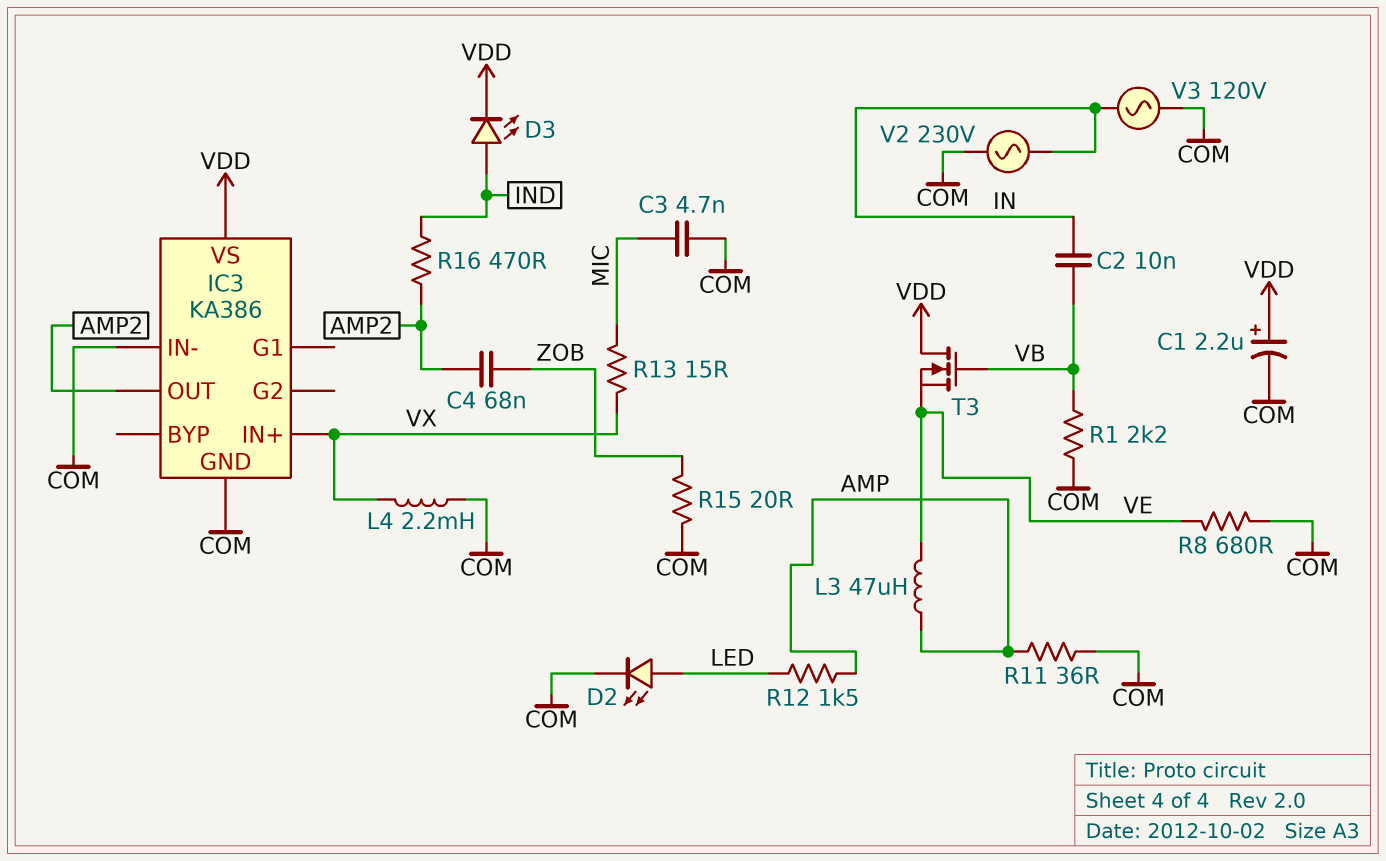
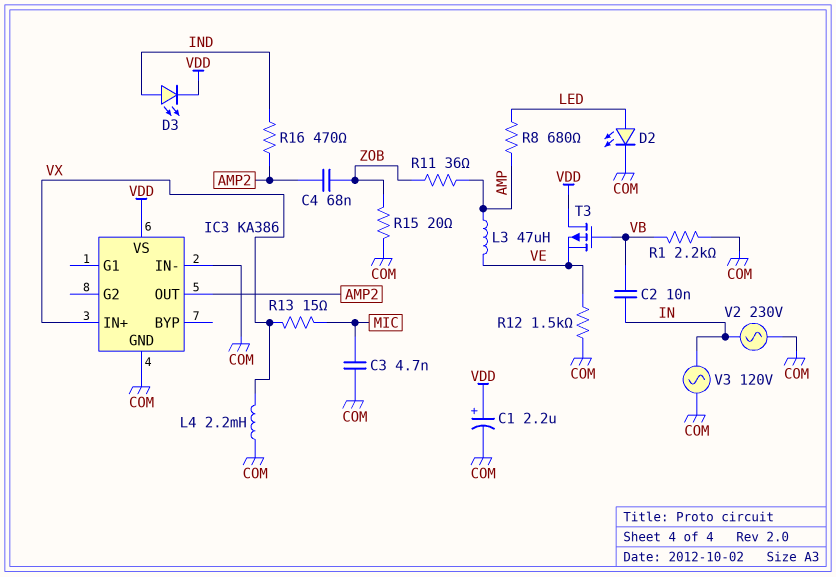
R8: 680 (COM, VE) -> 680 (AMP, LED)
R11: 36 (AMP, COM) -> 36 (AMP, ZOB)
R12: 1.5k (AMP, LED) -> 1.5k (COM, VE)
T3: NMOS (G VB, D VDD, S VE) -> PMOS (G VB, D VDD, S VE)

